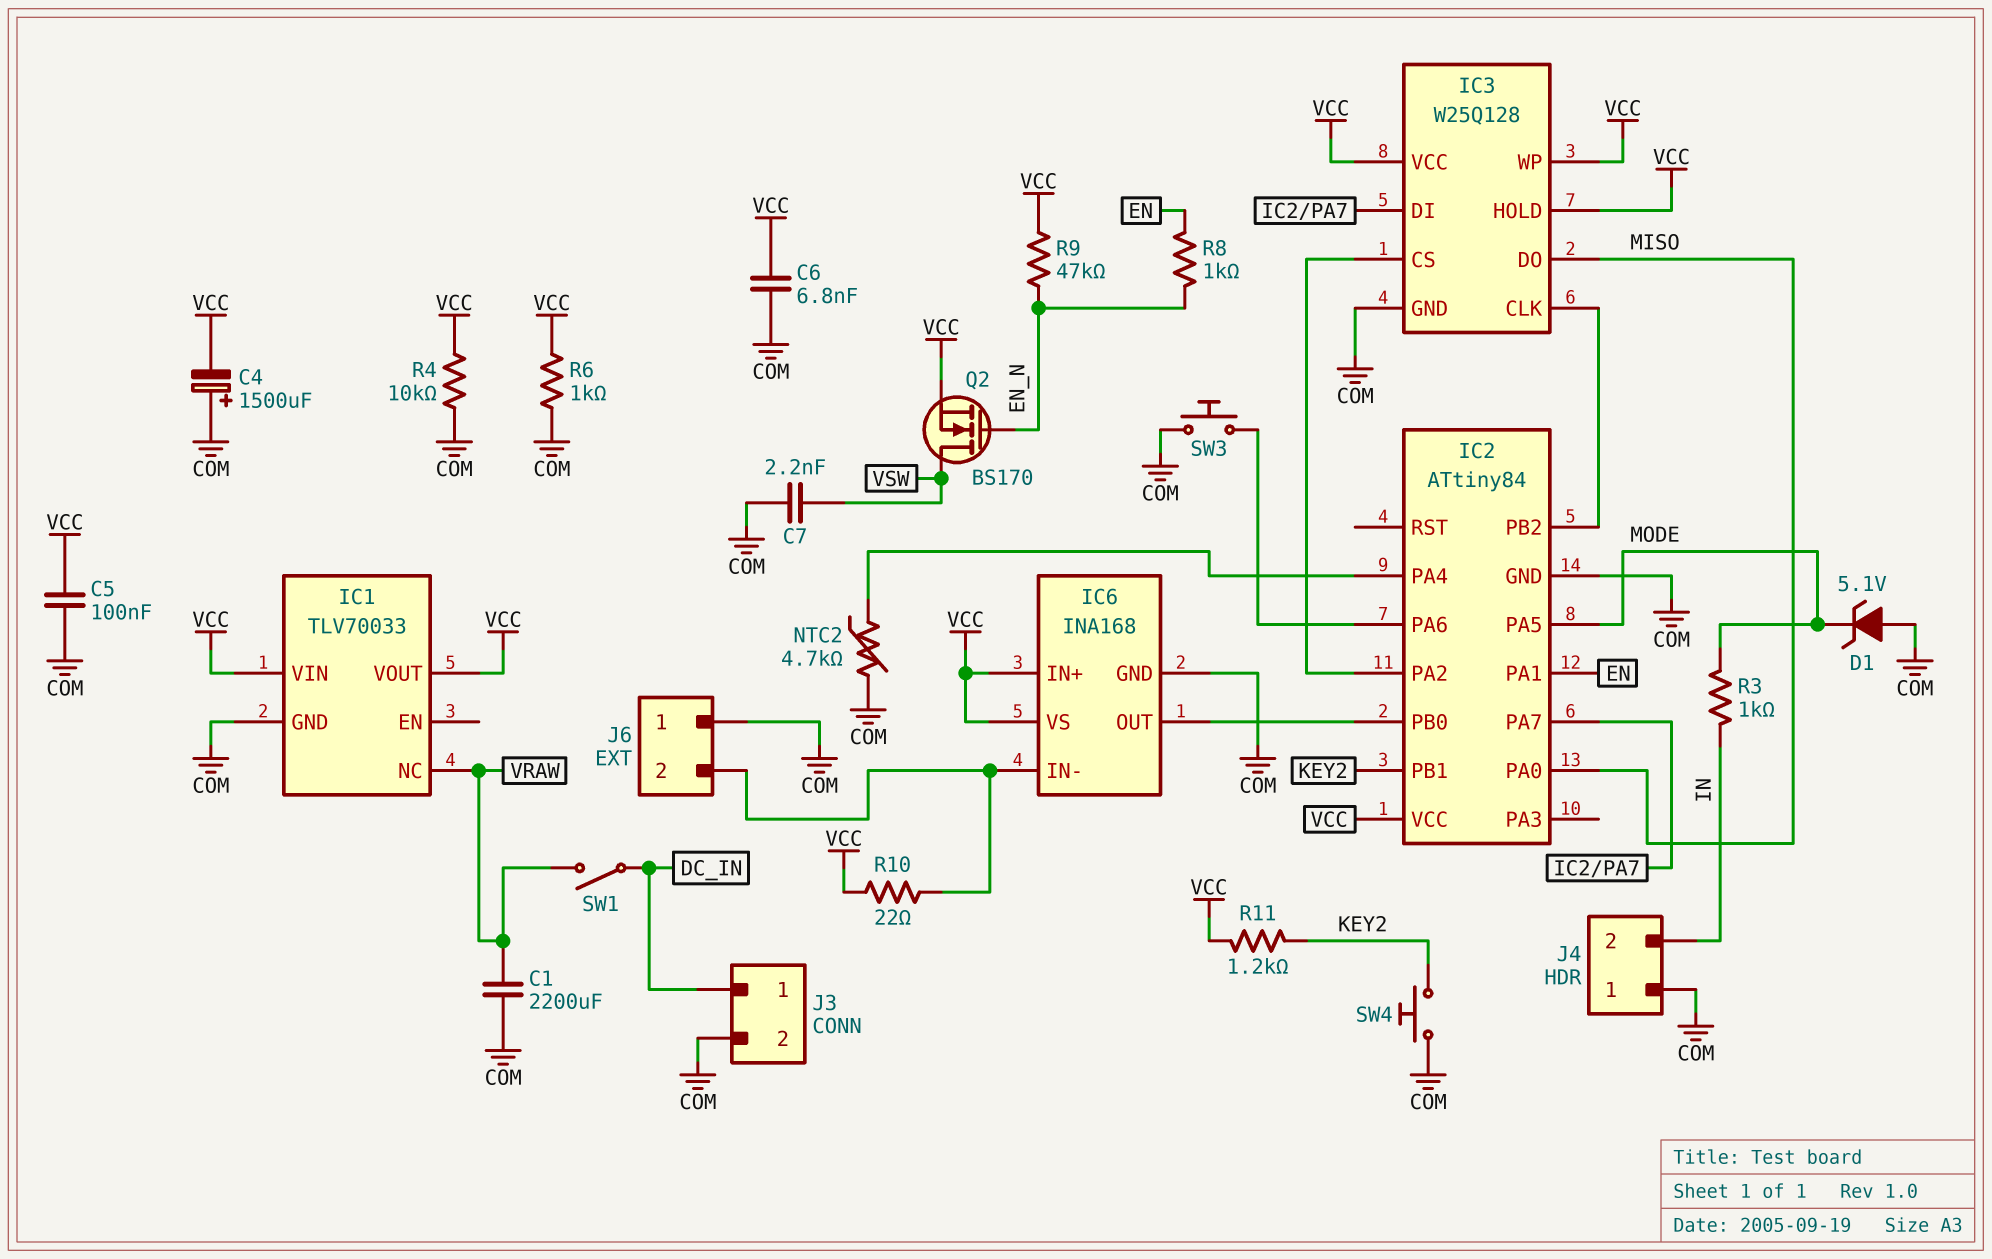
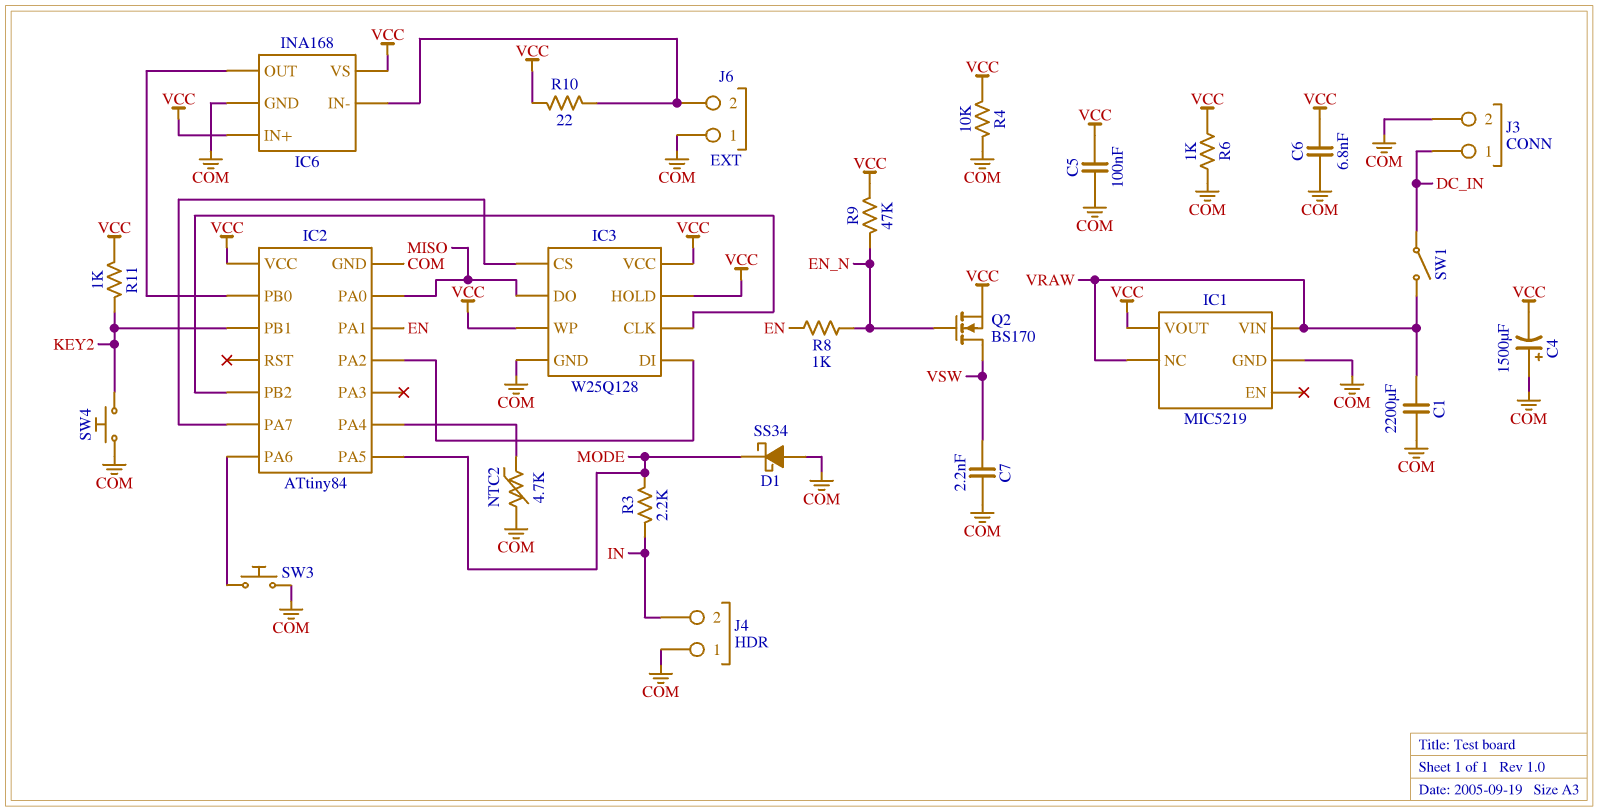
D1: zener 5.1V (A COM, K MODE) -> schottky SS34 (A COM, K MODE)
IC1: TLV70033 -> MIC5219
IC1 pin VIN: VCC -> VRAW
IC3 pin CS: IC2/PA2 -> IC2/PA7
IC3 pin DI: IC2/PA7 -> IC2/PA2
R3: 1k (IN, MODE) -> 2.2k (IN, MODE)
R11: 1.2k (KEY2, VCC) -> 1k (KEY2, VCC)

